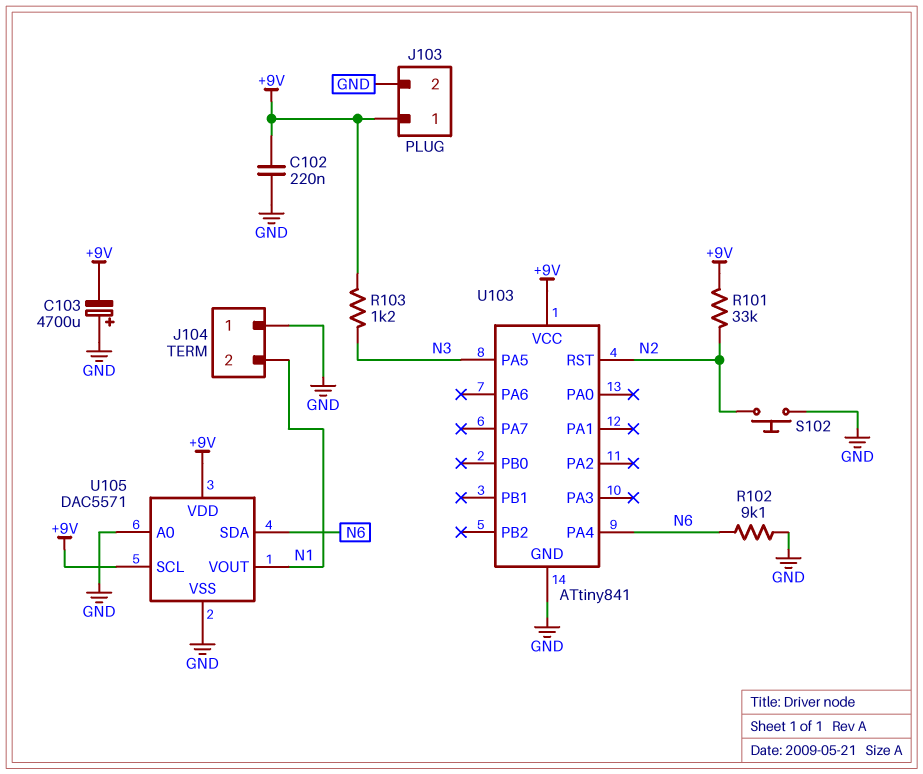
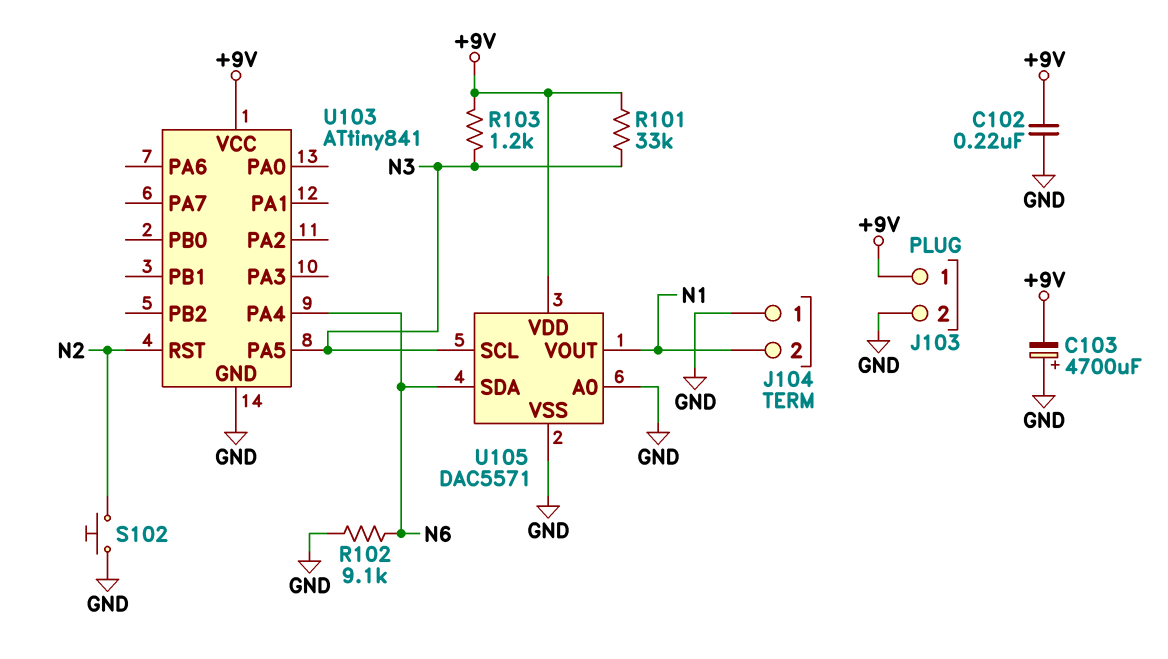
R101: 33k (+9V, N2) -> 33k (+9V, N3)
U105 pin SCL: +9V -> N3

